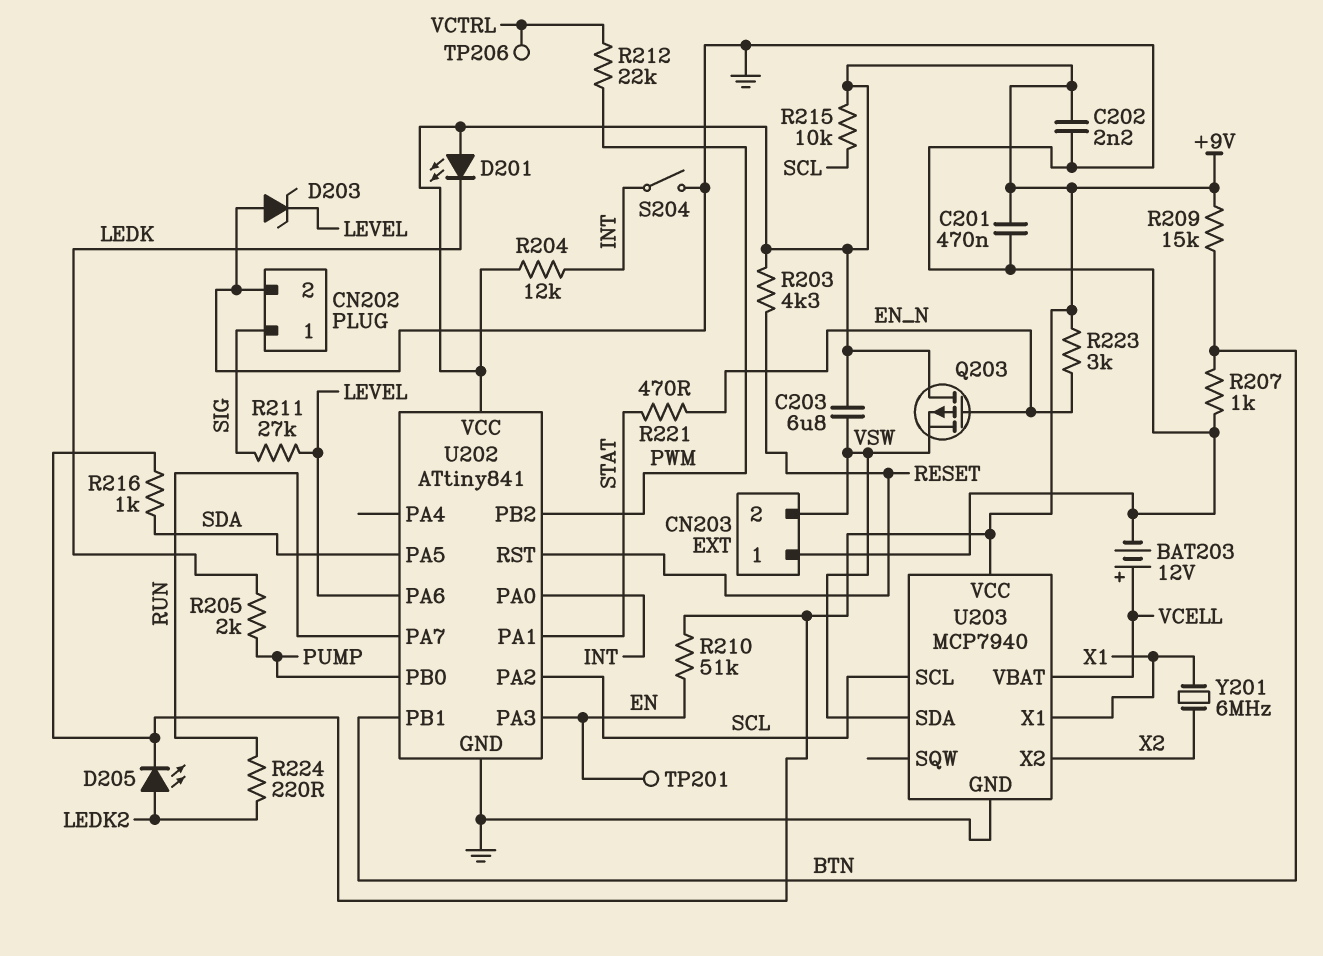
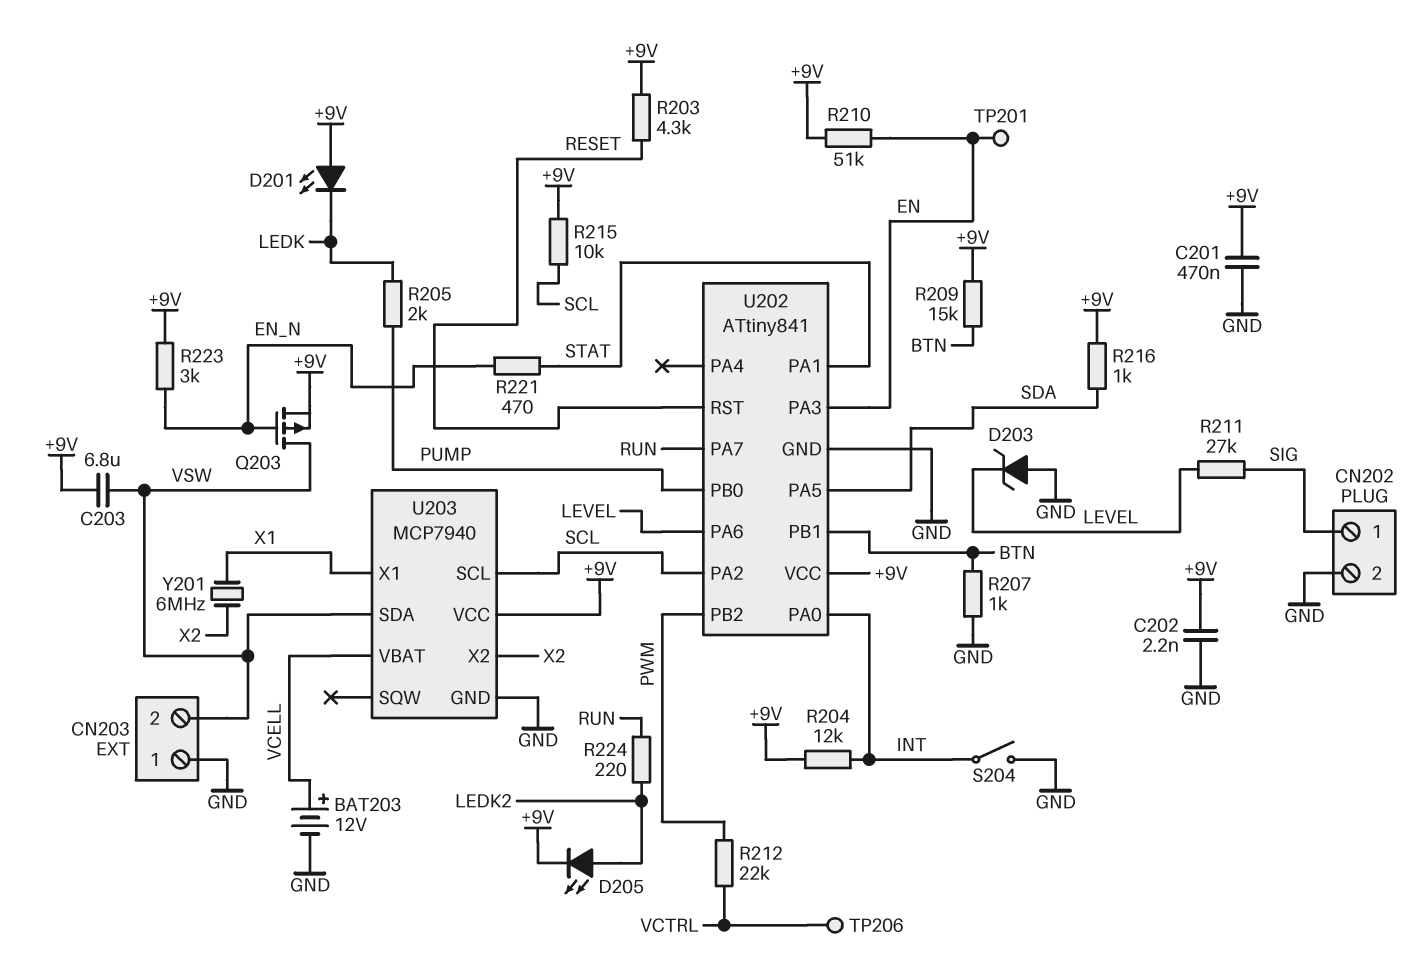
Q203: PMOS (G EN_N, D +9V, S VSW) -> PMOS (G EN_N, D VSW, S +9V)

